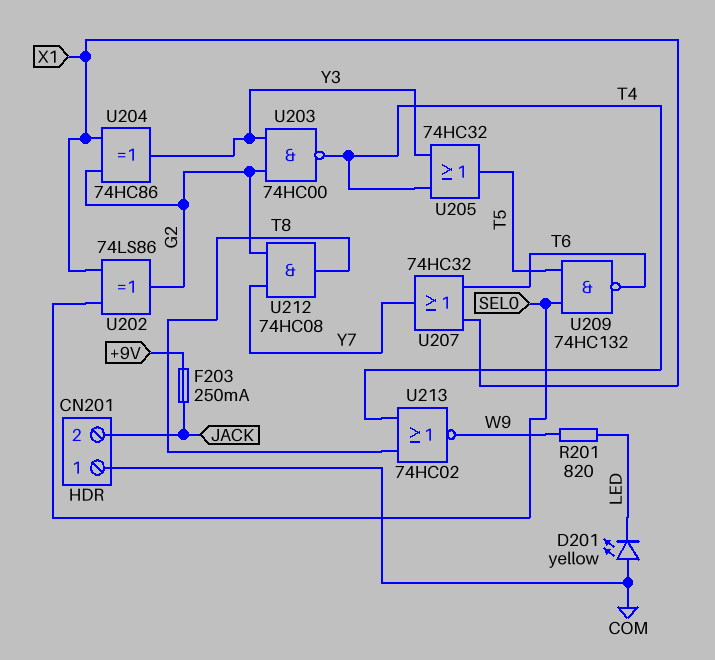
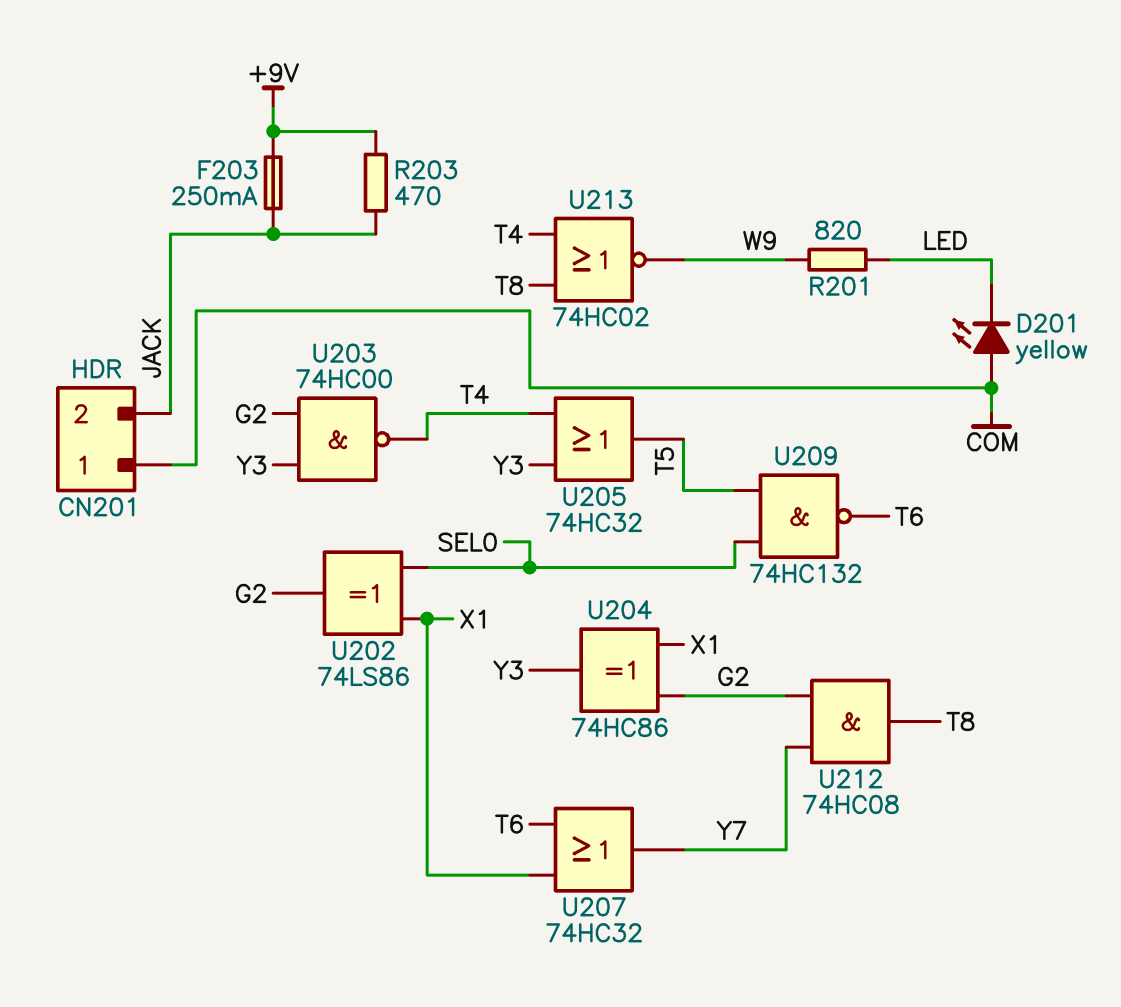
R203: none -> 470 (+9V, JACK)

